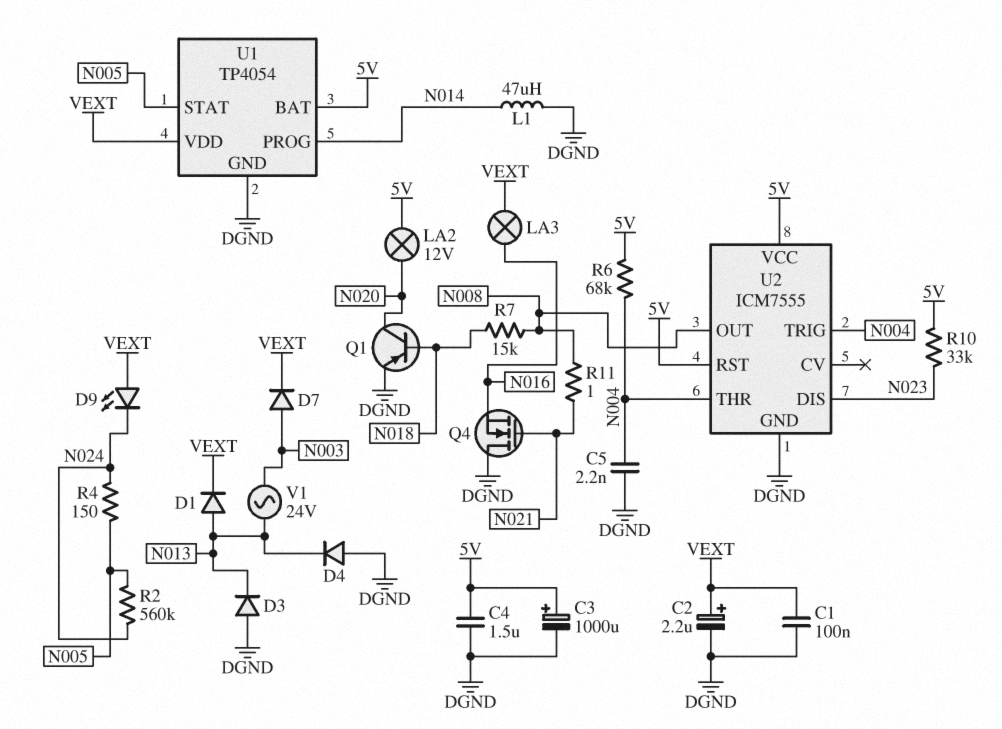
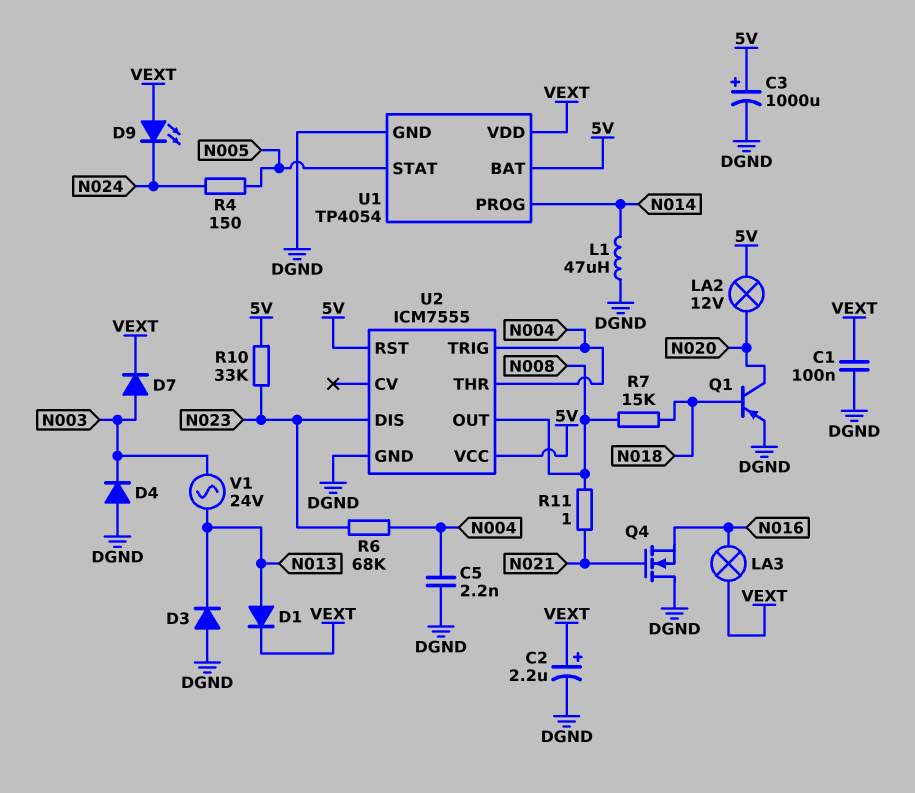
C4: 1.5uF (5V, DGND) -> none
D4: diode (A DGND, K N013) -> diode (A DGND, K N003)
R2: 560k (N005, N024) -> none
R6: 68k (5V, N004) -> 68k (N004, N023)

